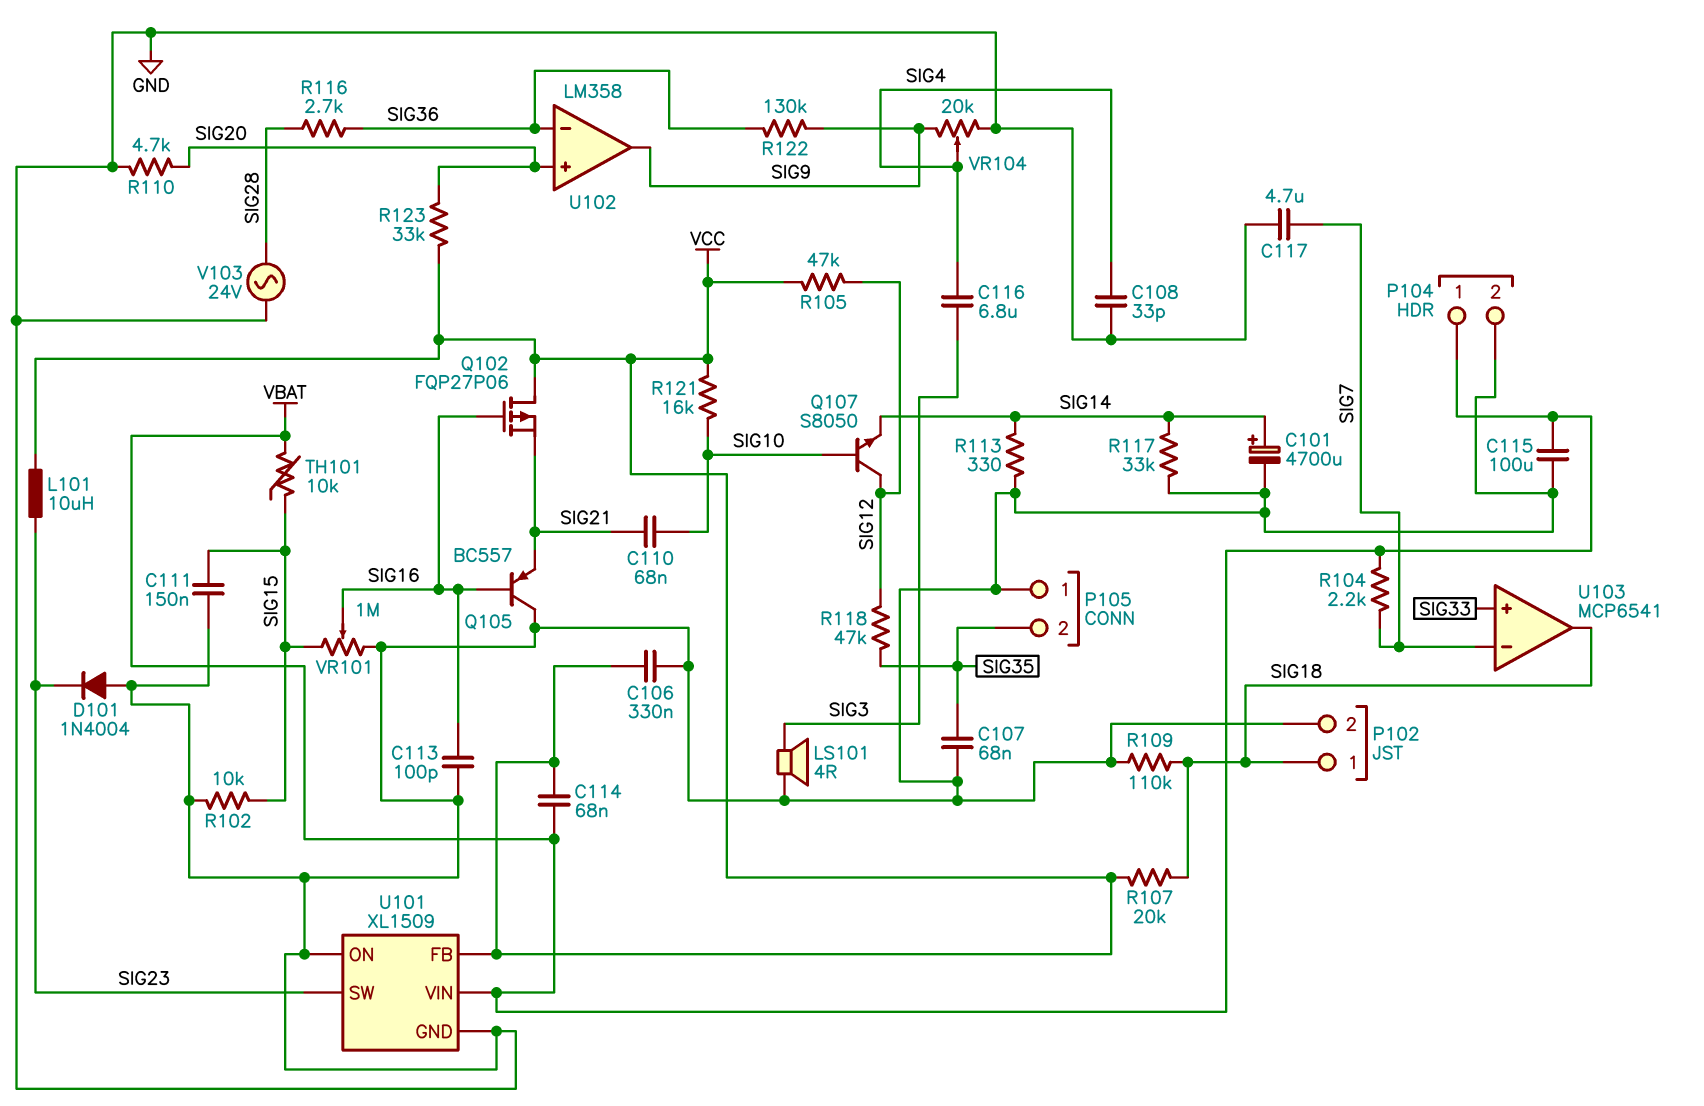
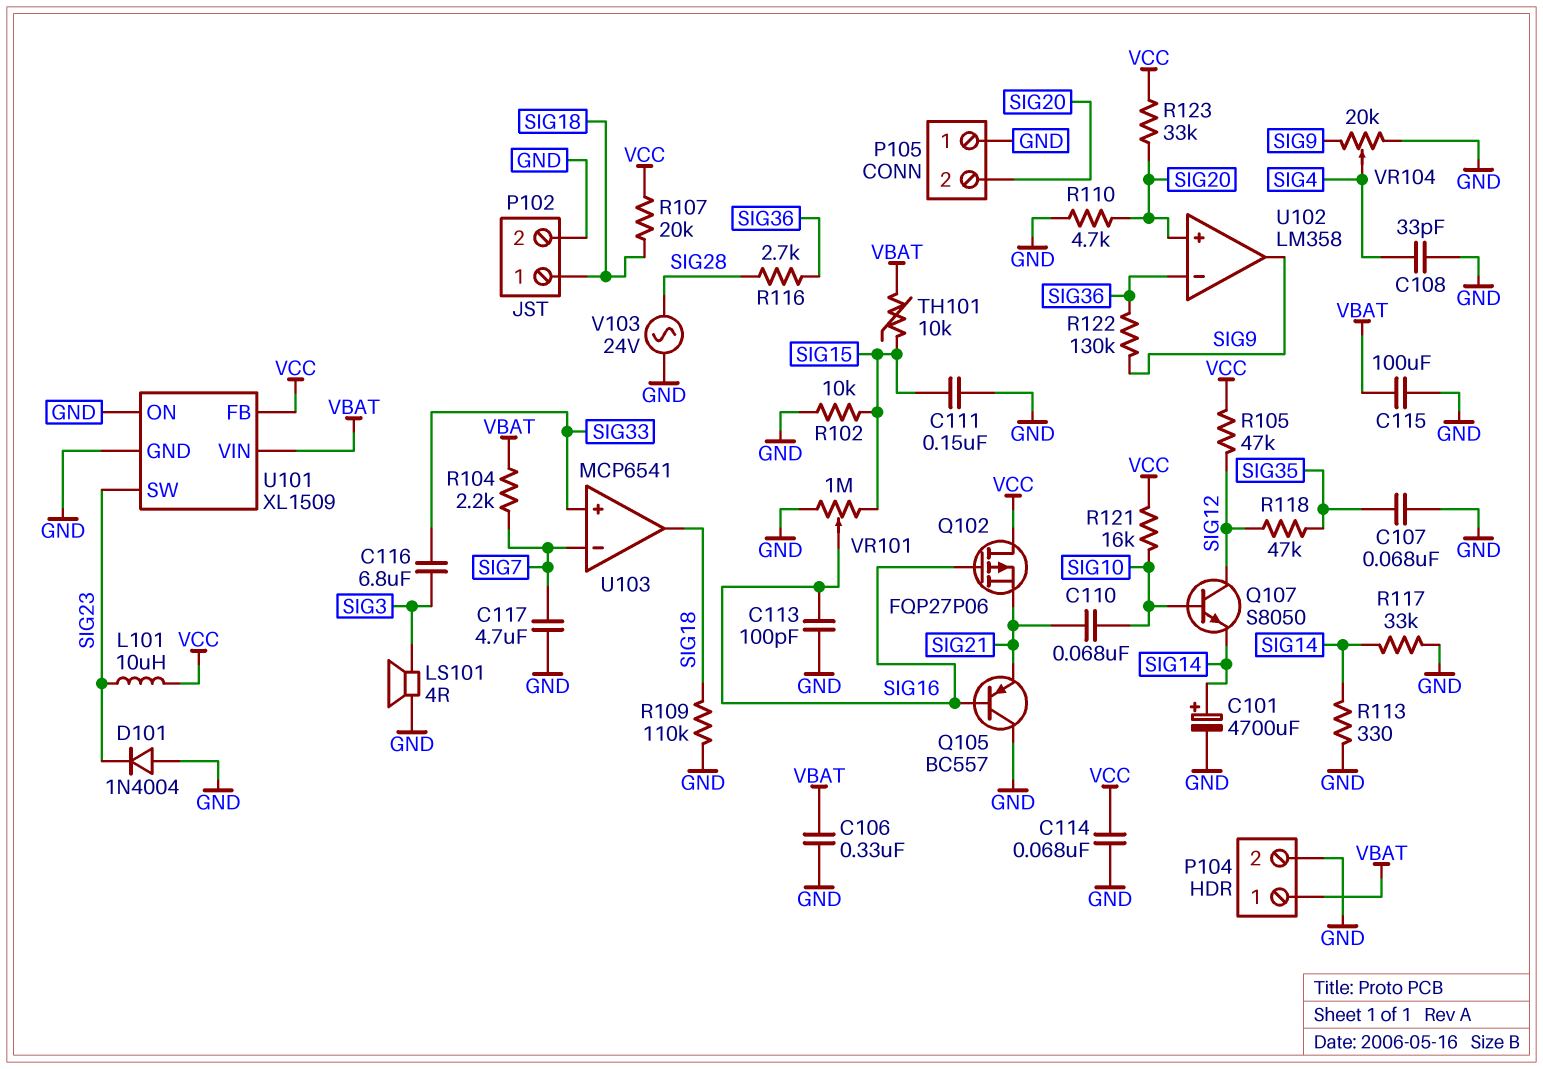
C106: 330nF (GND, VCC) -> 330nF (GND, VBAT)
C114: 68nF (VBAT, VCC) -> 68nF (GND, VCC)
C116: 6.8uF (SIG3, SIG4) -> 6.8uF (SIG3, SIG33)
P105 pin 2: SIG35 -> SIG20

